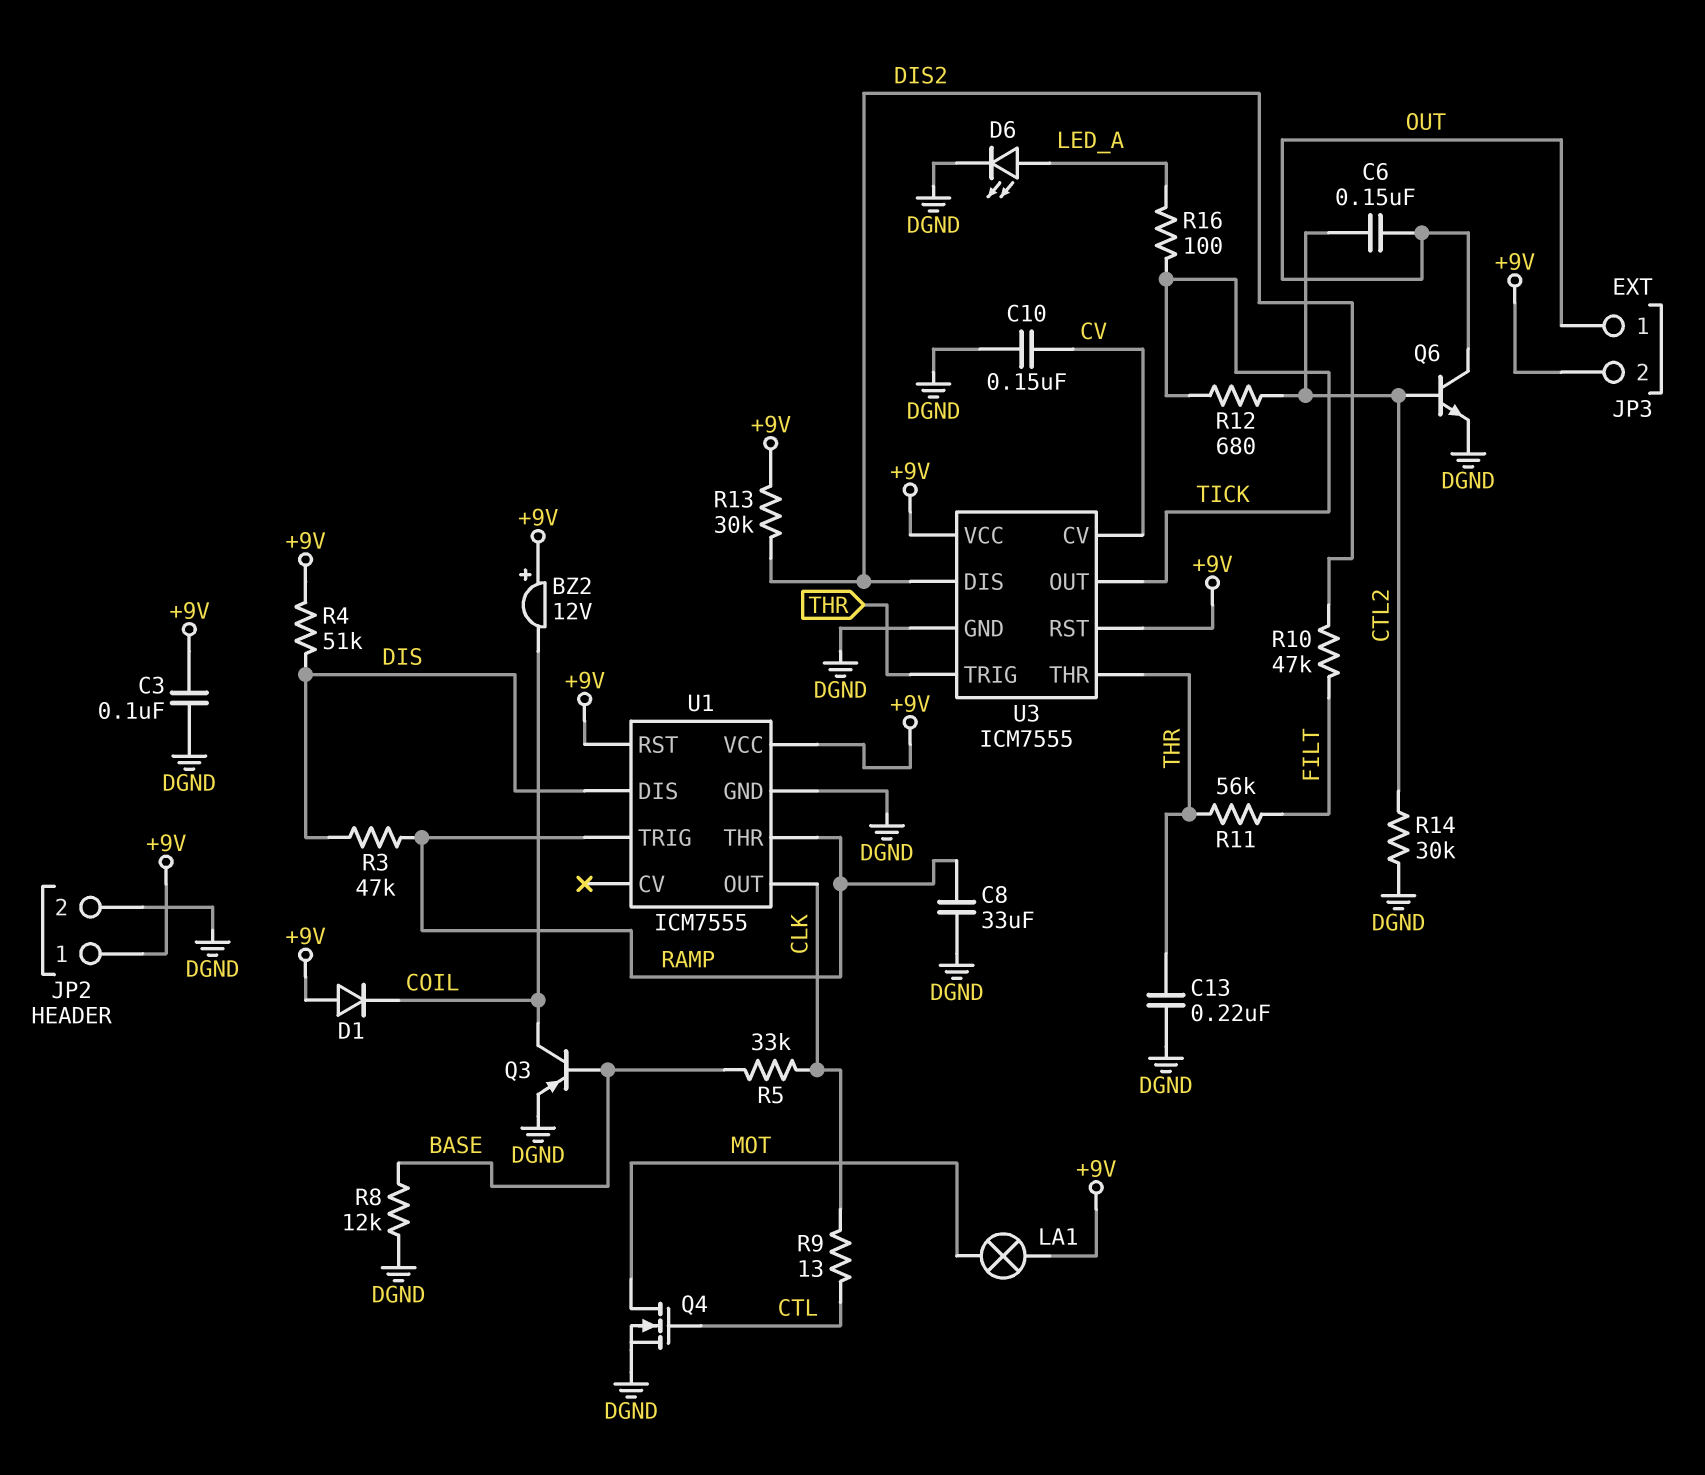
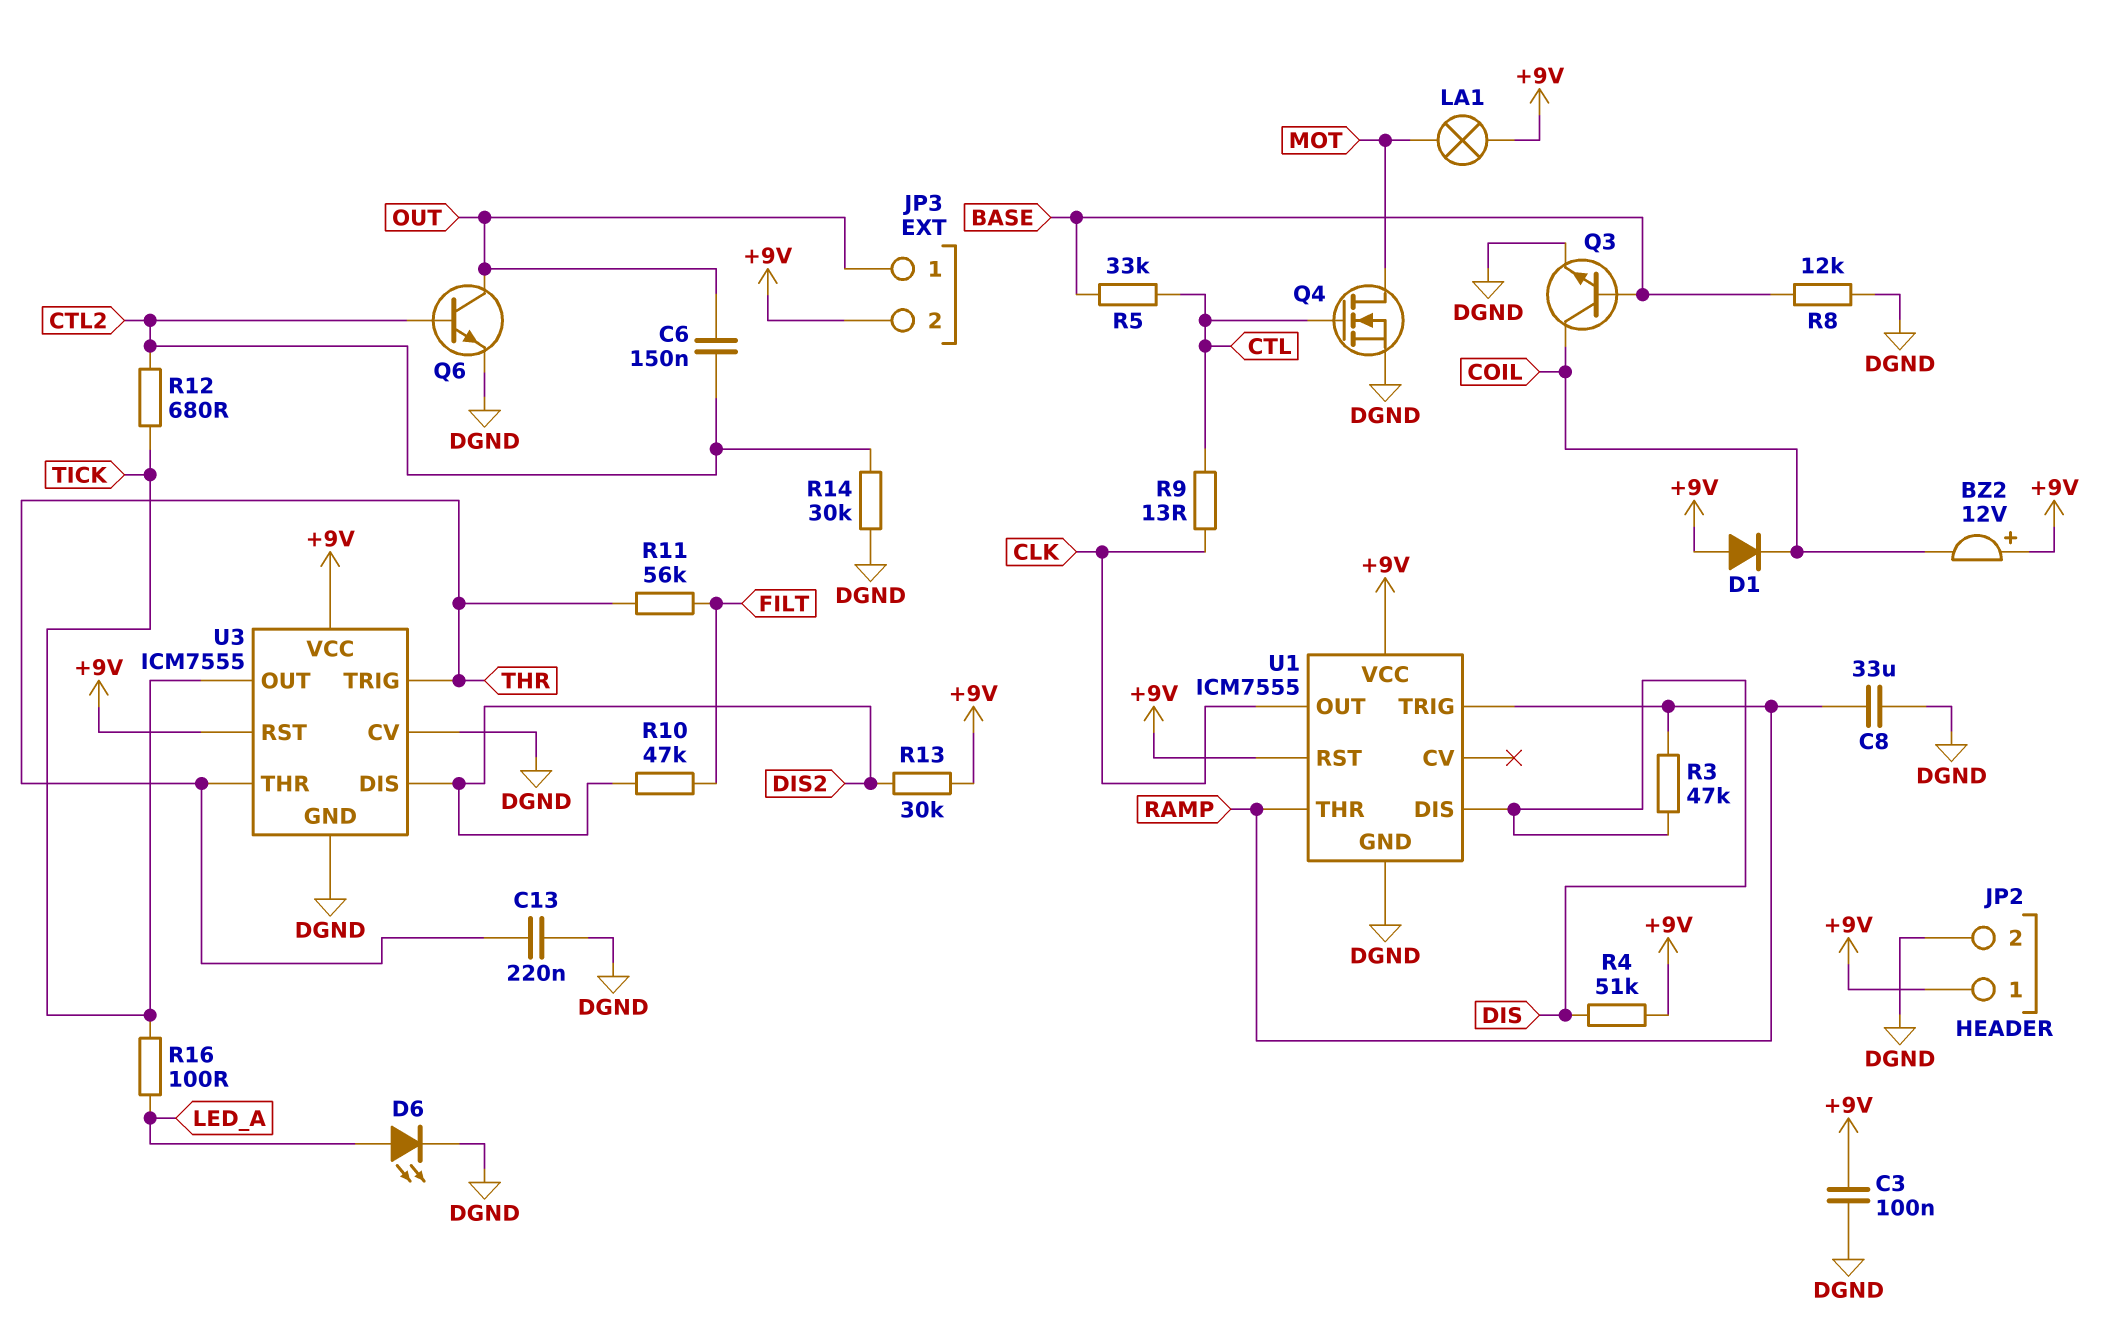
C10: 150nF (CV, DGND) -> none
Q3: PNP (B BASE, C COIL, E DGND) -> NPN (B BASE, C COIL, E DGND)
R5: 33k (BASE, CLK) -> 33k (BASE, CTL)
U3 pin CV: CV -> DGND

